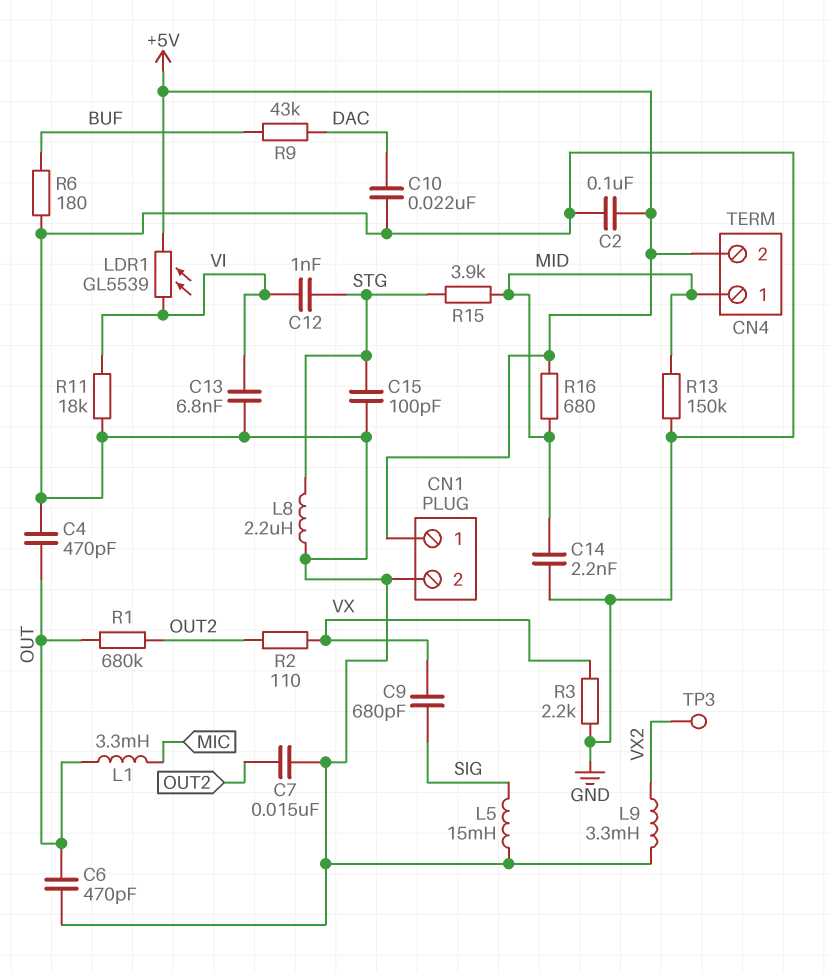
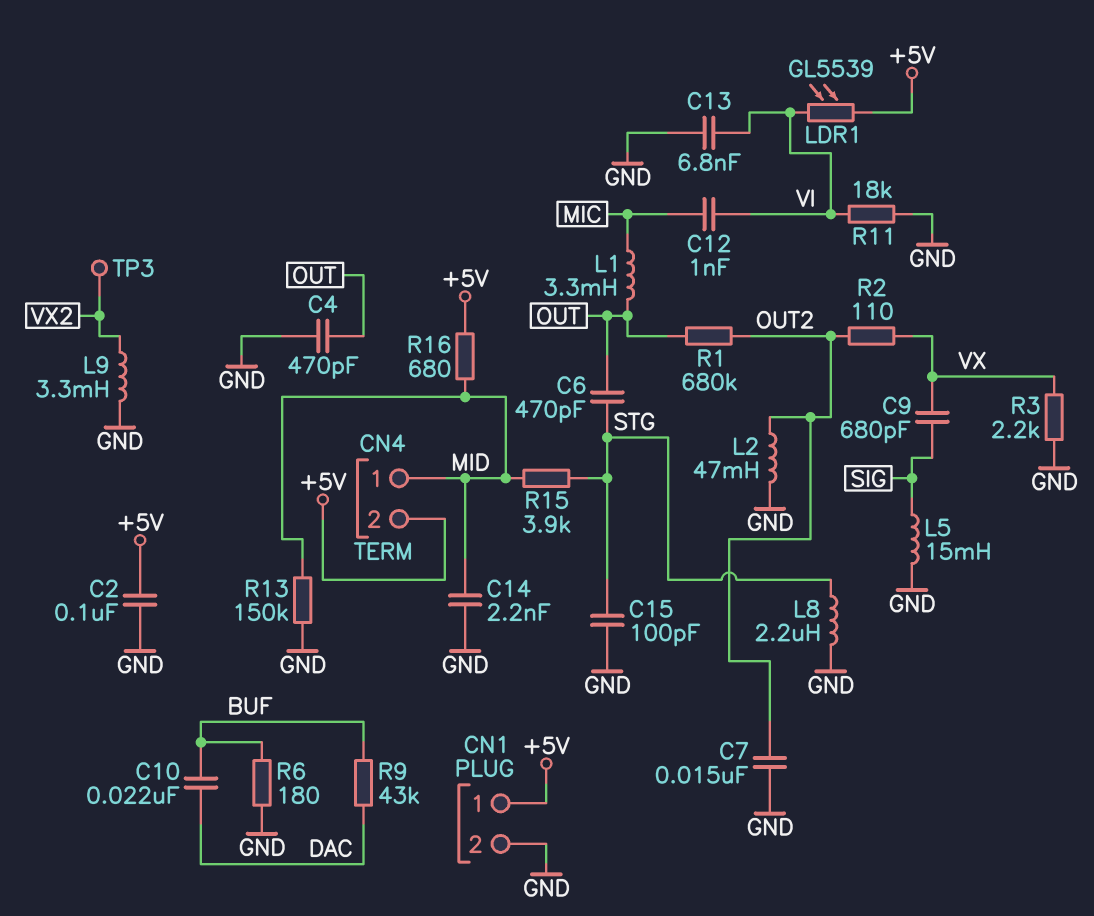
C6: 470pF (GND, OUT) -> 470pF (OUT, STG)
C10: 22nF (DAC, GND) -> 22nF (BUF, DAC)
C12: 1nF (STG, VI) -> 1nF (MIC, VI)
L2: none -> 47mH (GND, OUT2)

